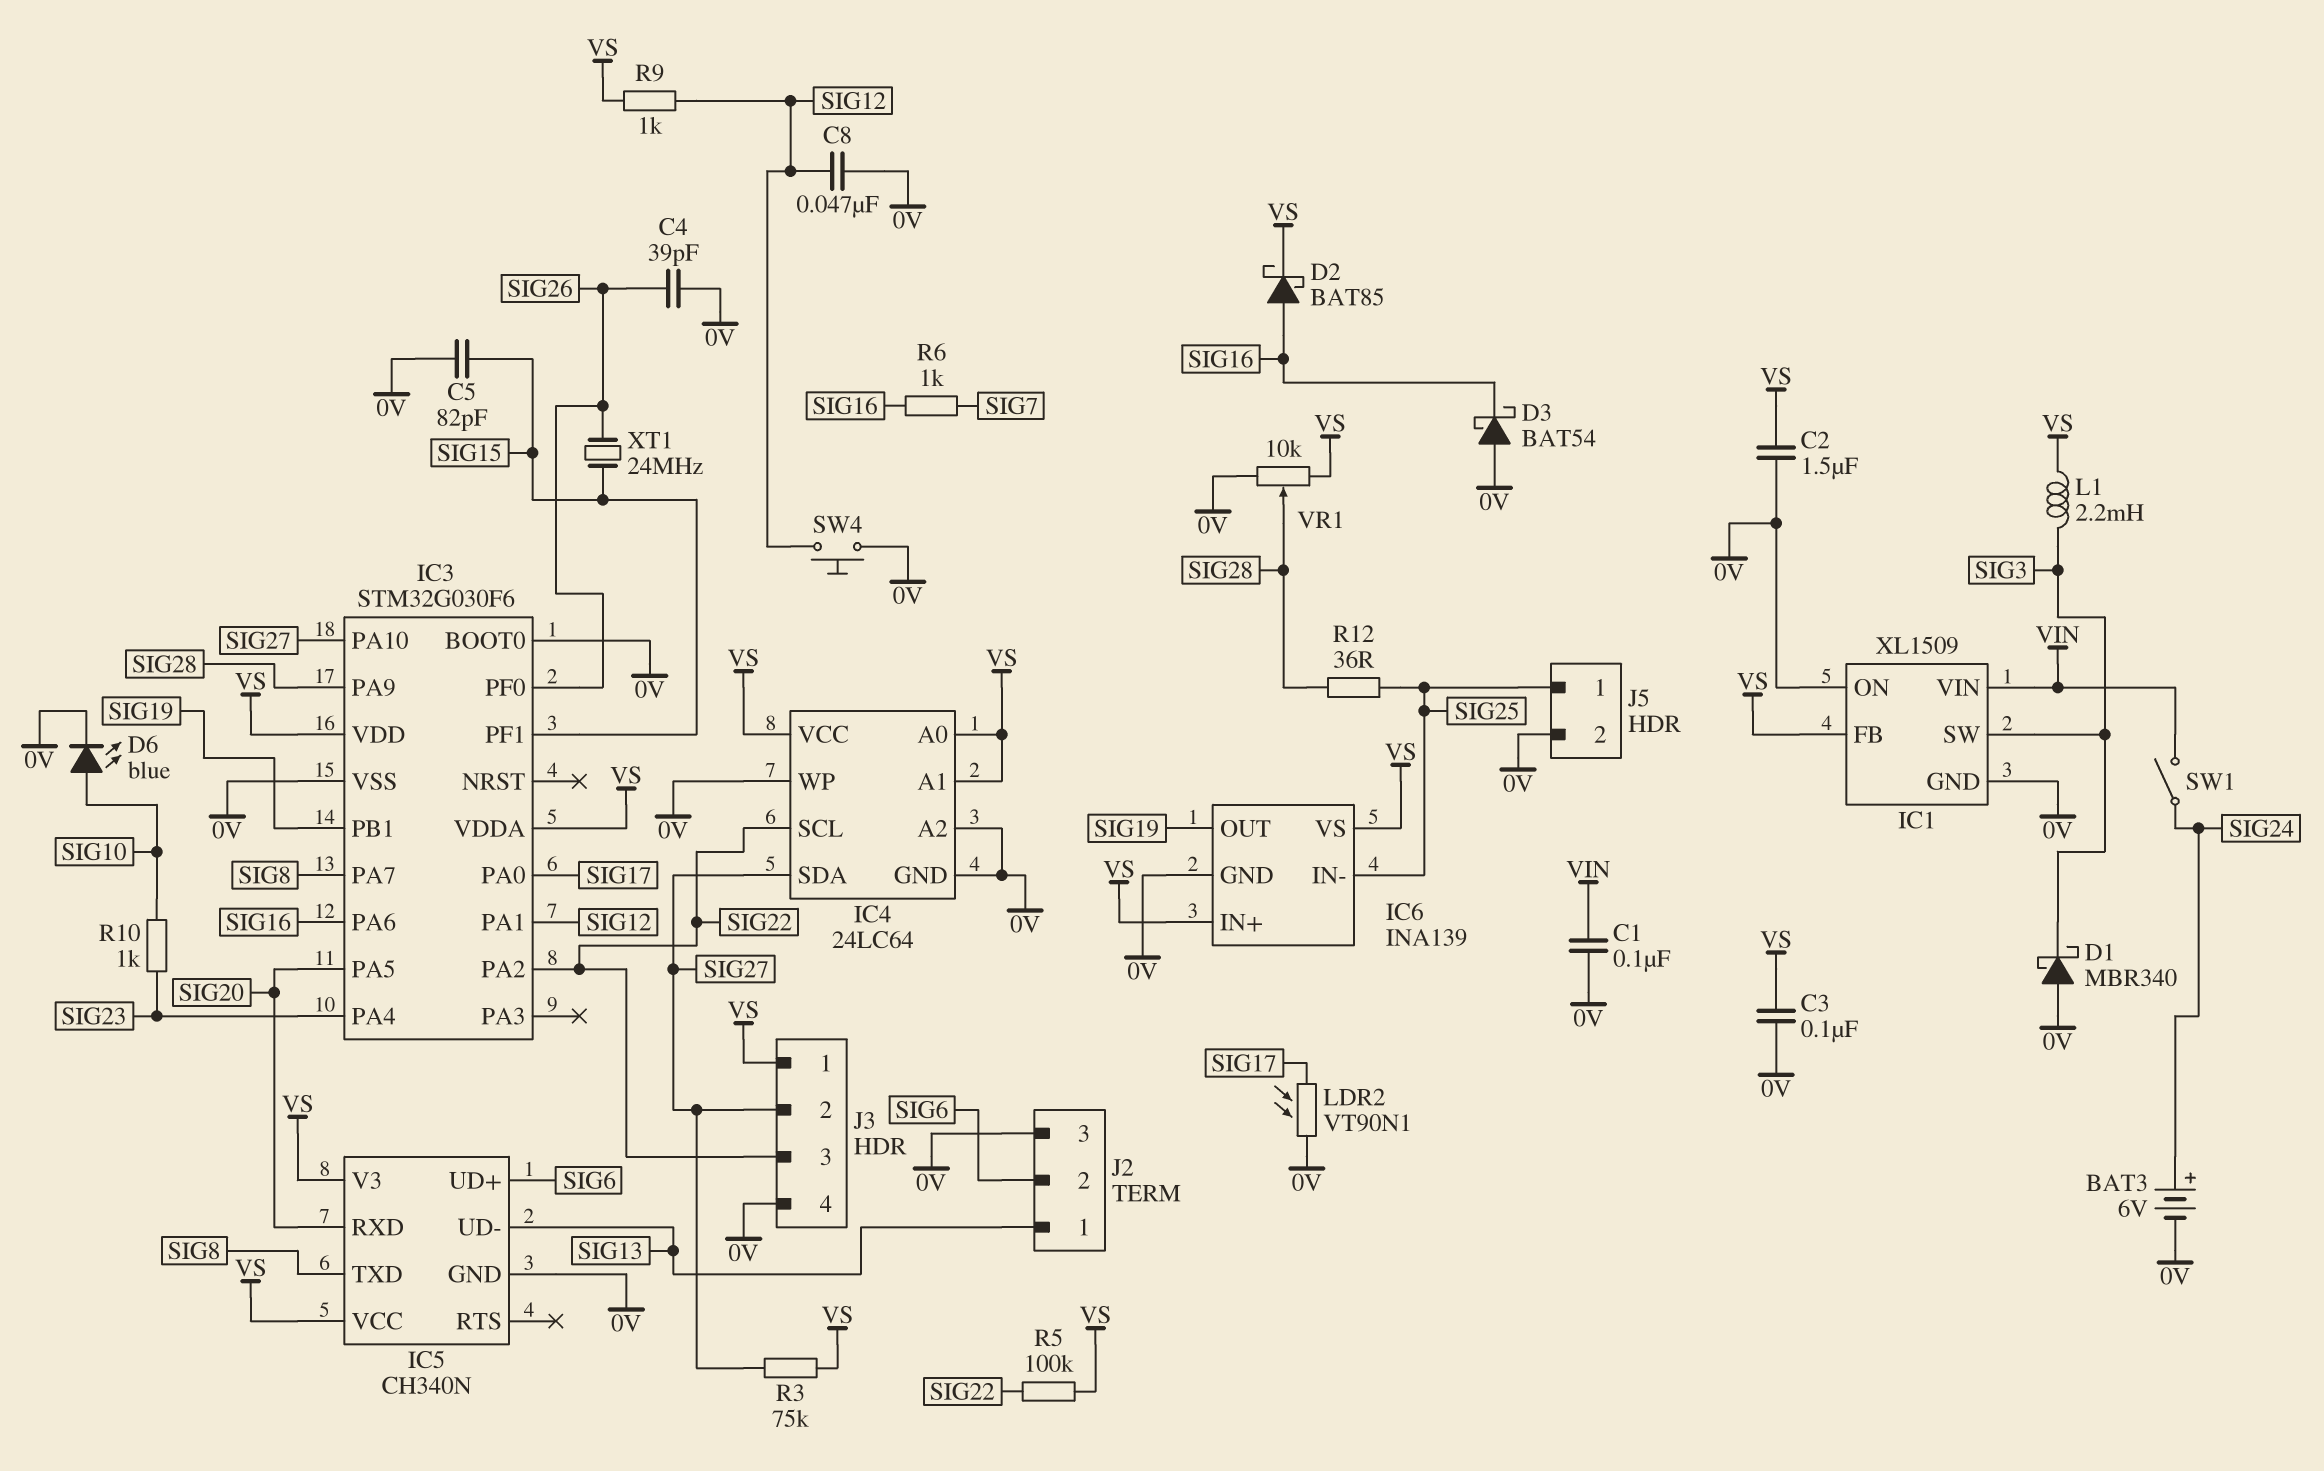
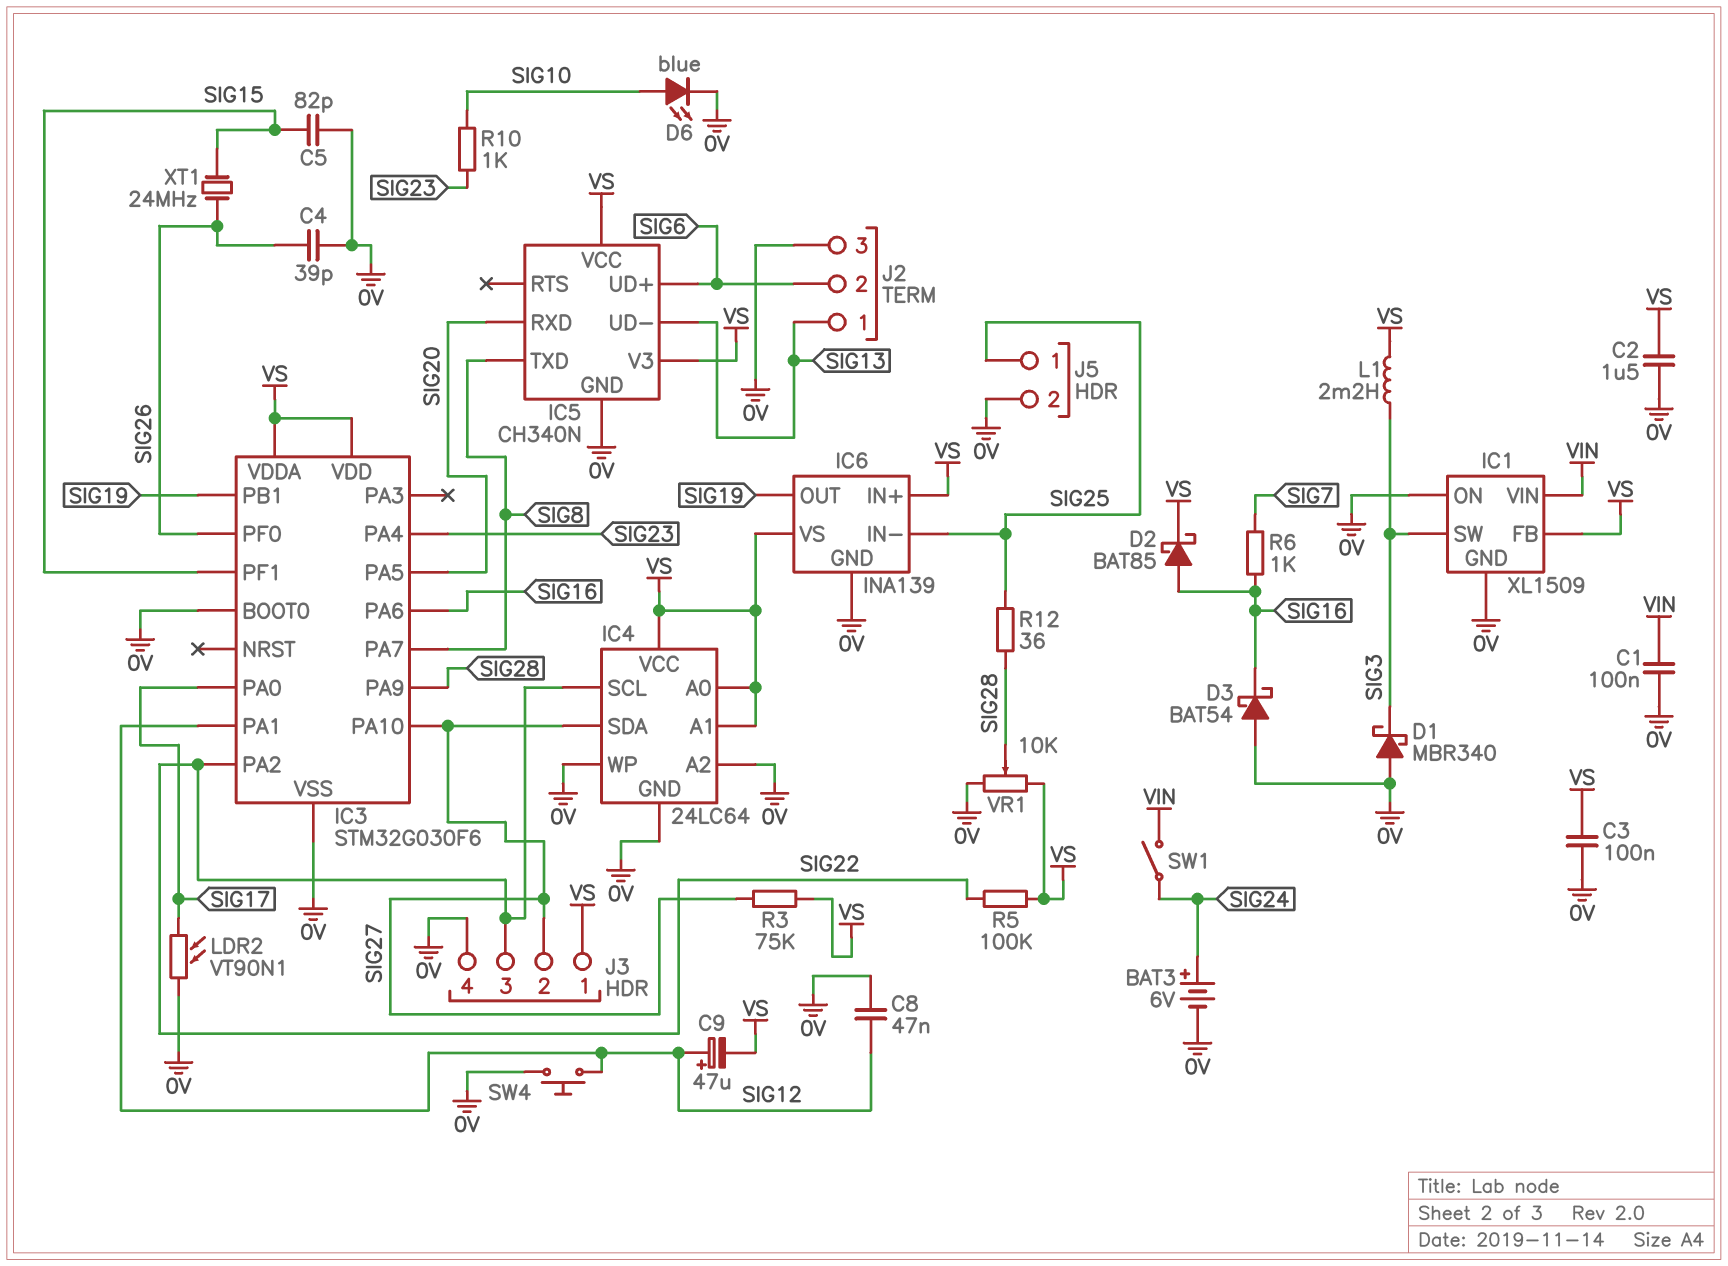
C9: none -> 47uF (plus SIG12, minus VS)
R9: 1k (SIG12, VS) -> none

